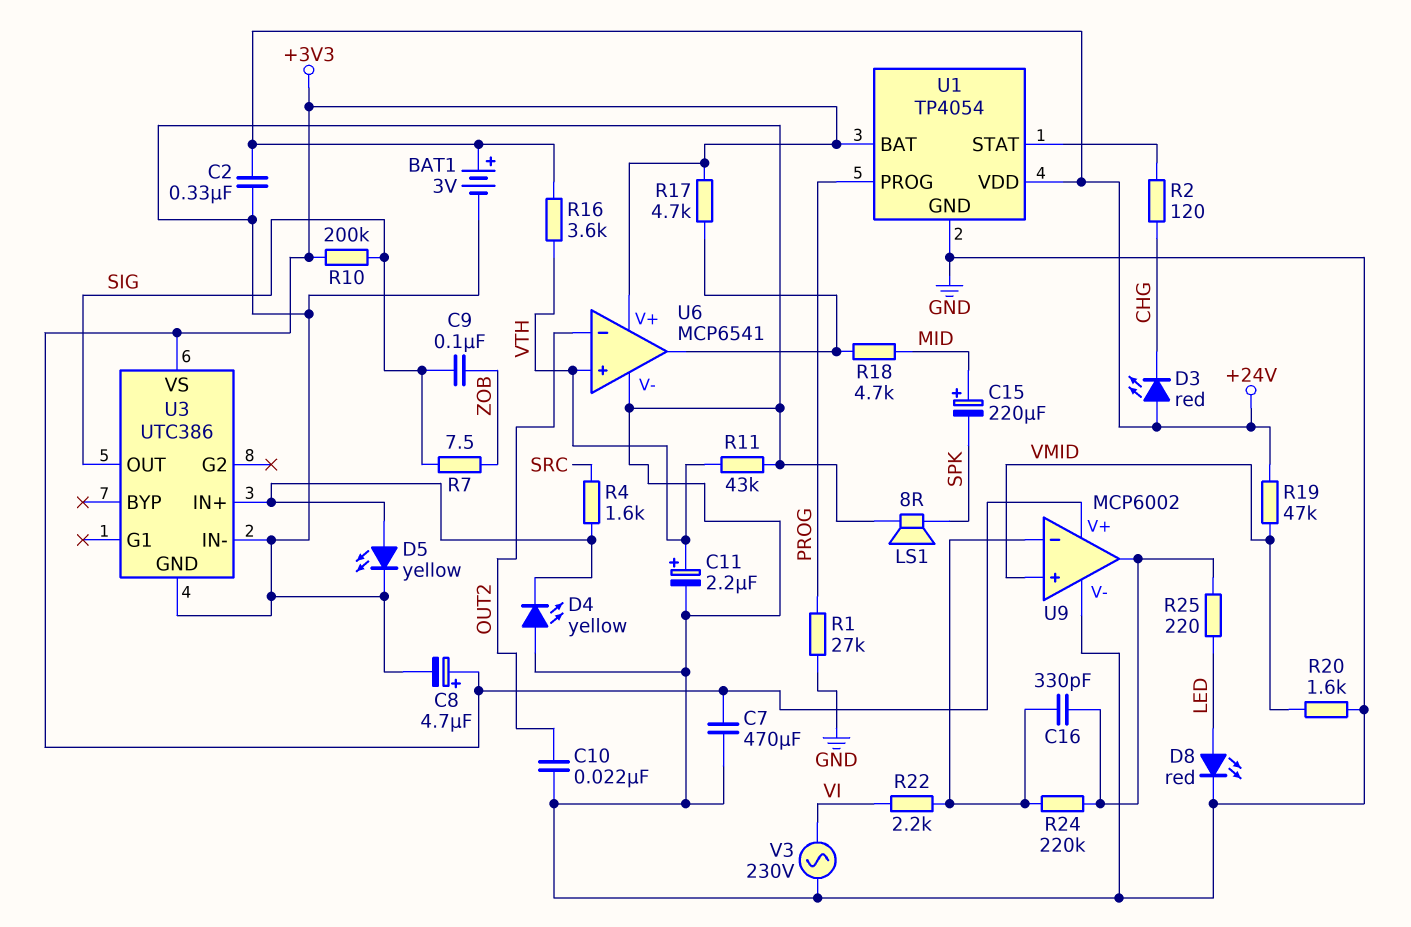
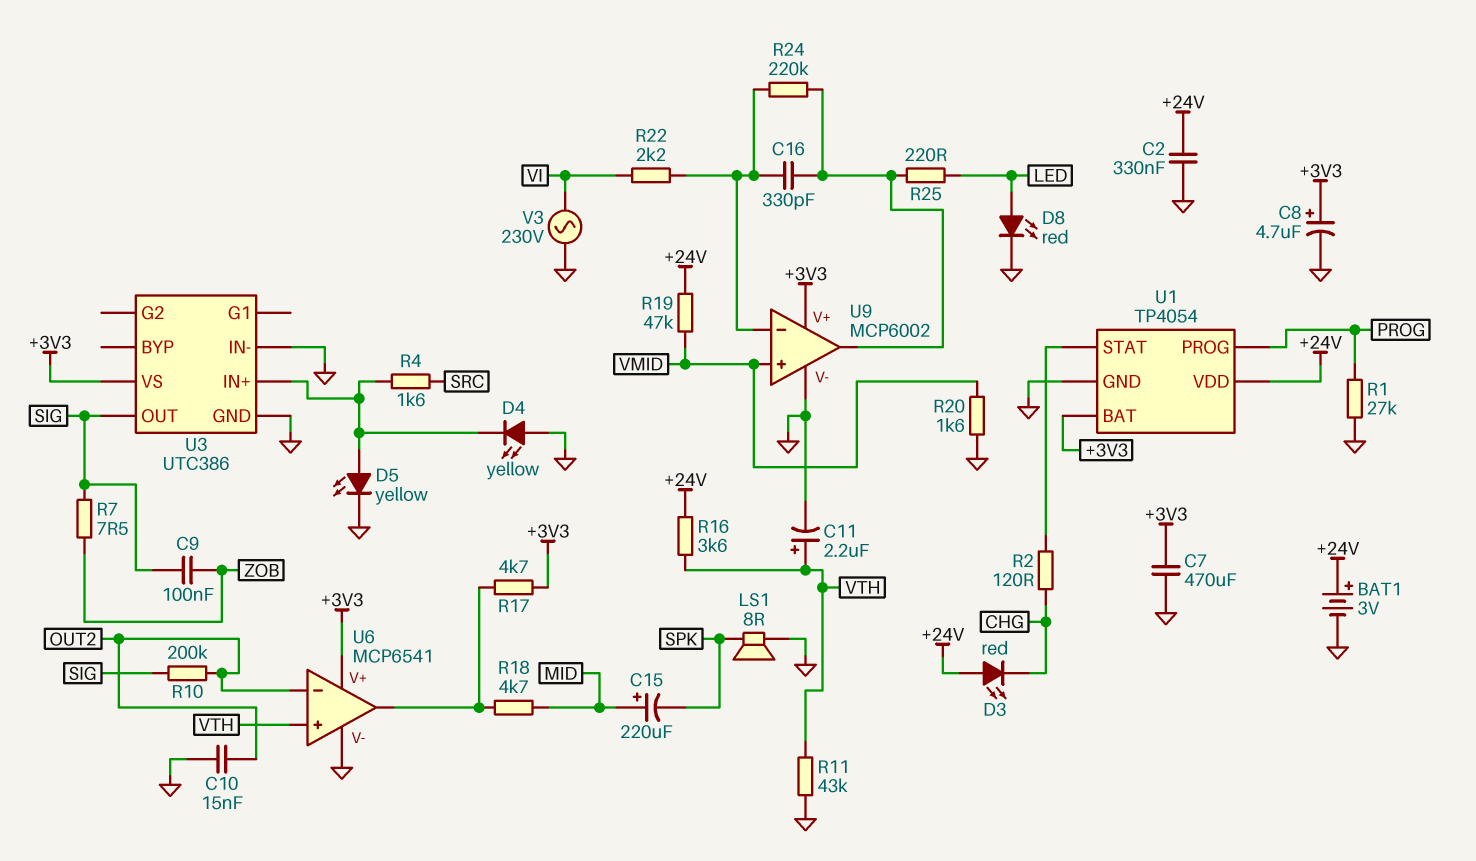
C10: 22nF (GND, OUT2) -> 15nF (GND, OUT2)
R10: 200k (+3V3, SIG) -> 200k (OUT2, SIG)

